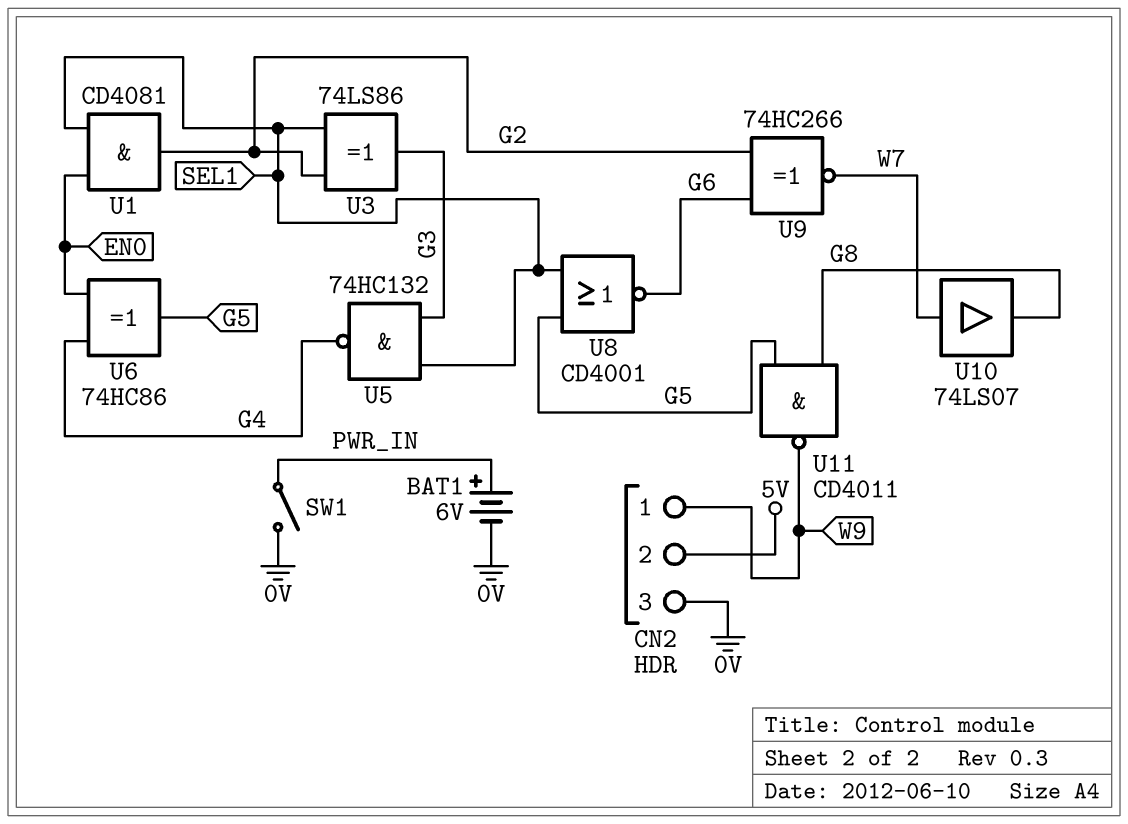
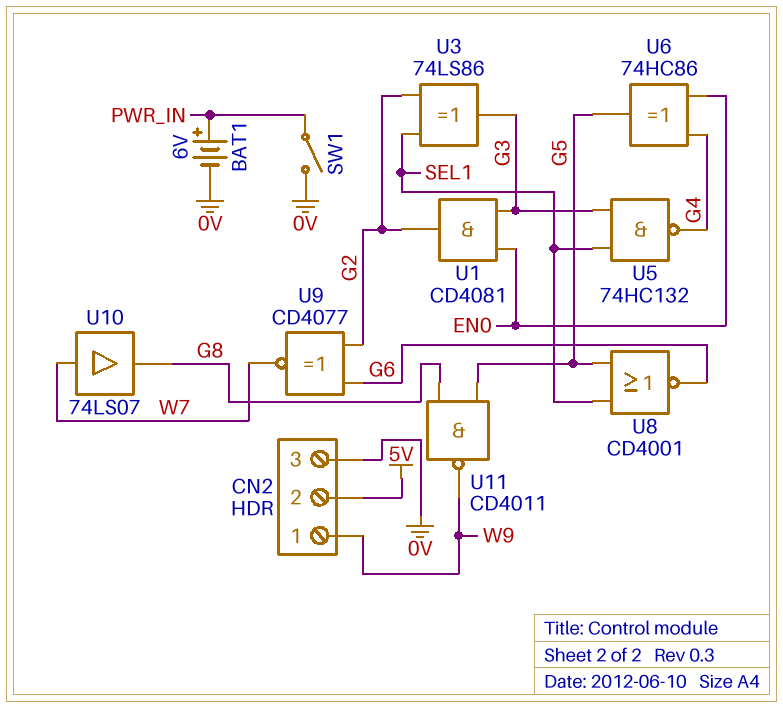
U1: AND CD4081 (in EN0, in SEL1, out G2) -> AND CD4081 (in EN0, in G3, out G2)
U9: XNOR 74HC266 (in G2, in G6, out W7) -> XNOR CD4077 (in G2, in G6, out W7)

